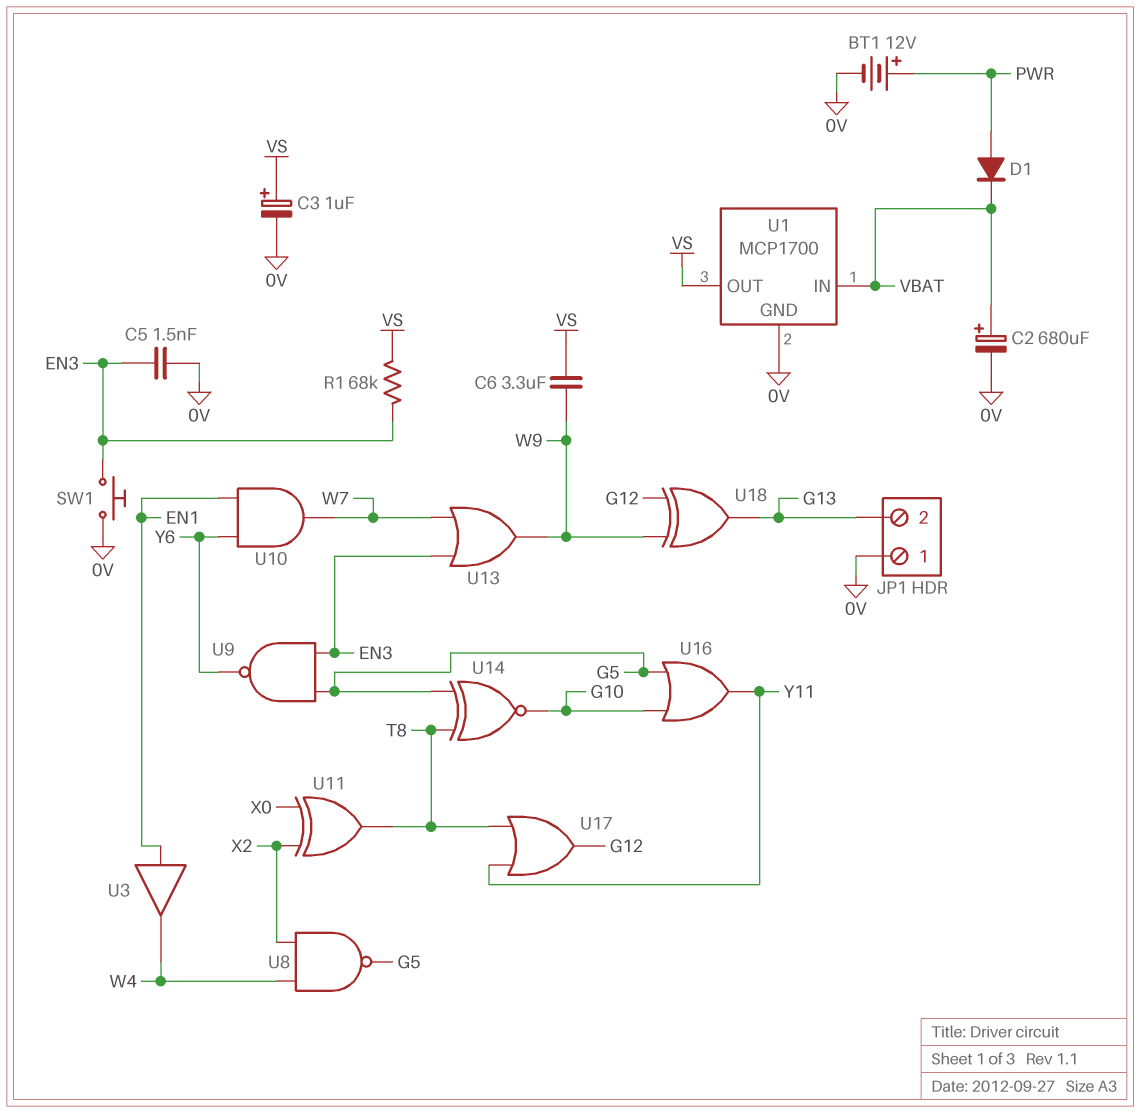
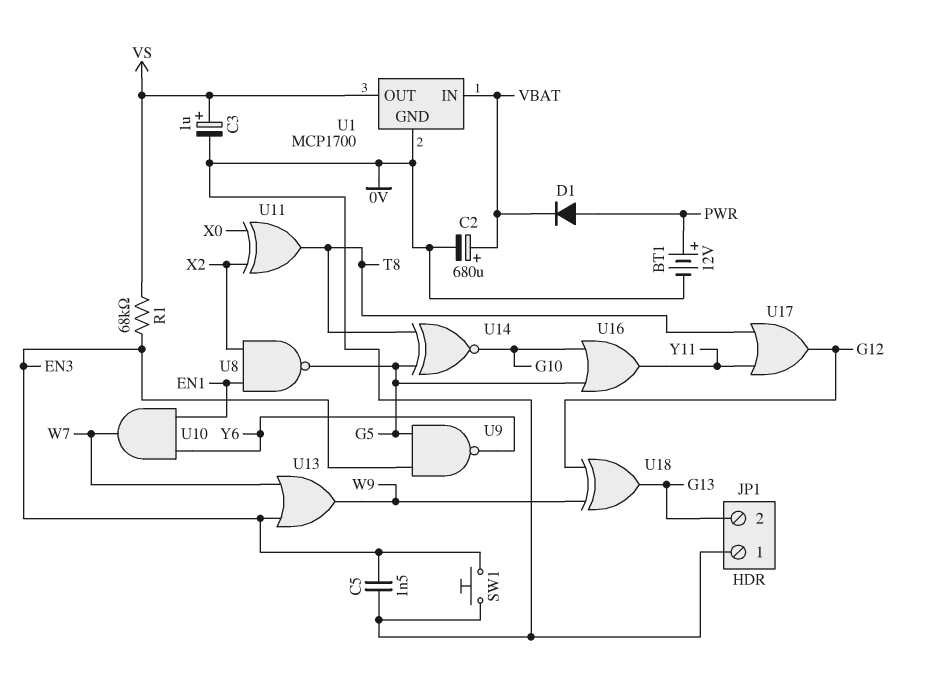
C6: 3.3uF (VS, W9) -> none
U3: buffer (in EN1, out W4) -> none
U8: NAND (in W4, in X2, out G5) -> NAND (in EN1, in X2, out G5)

